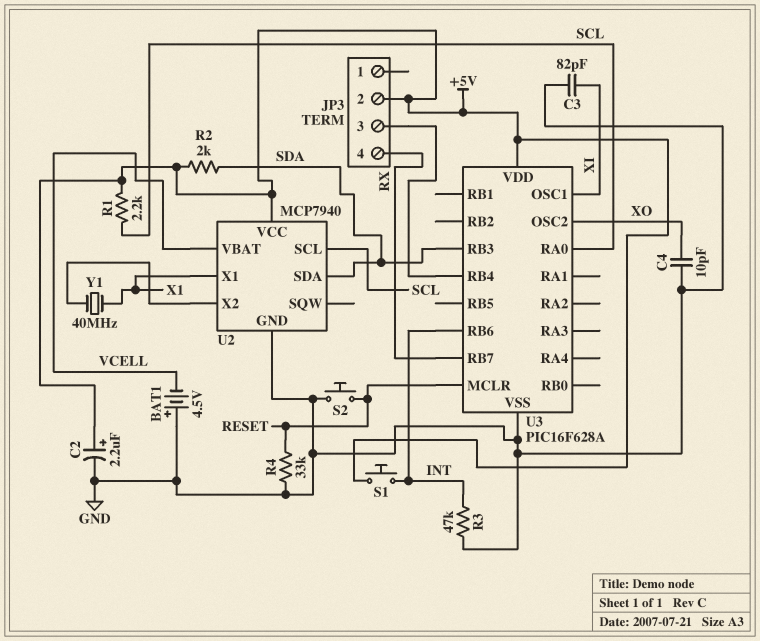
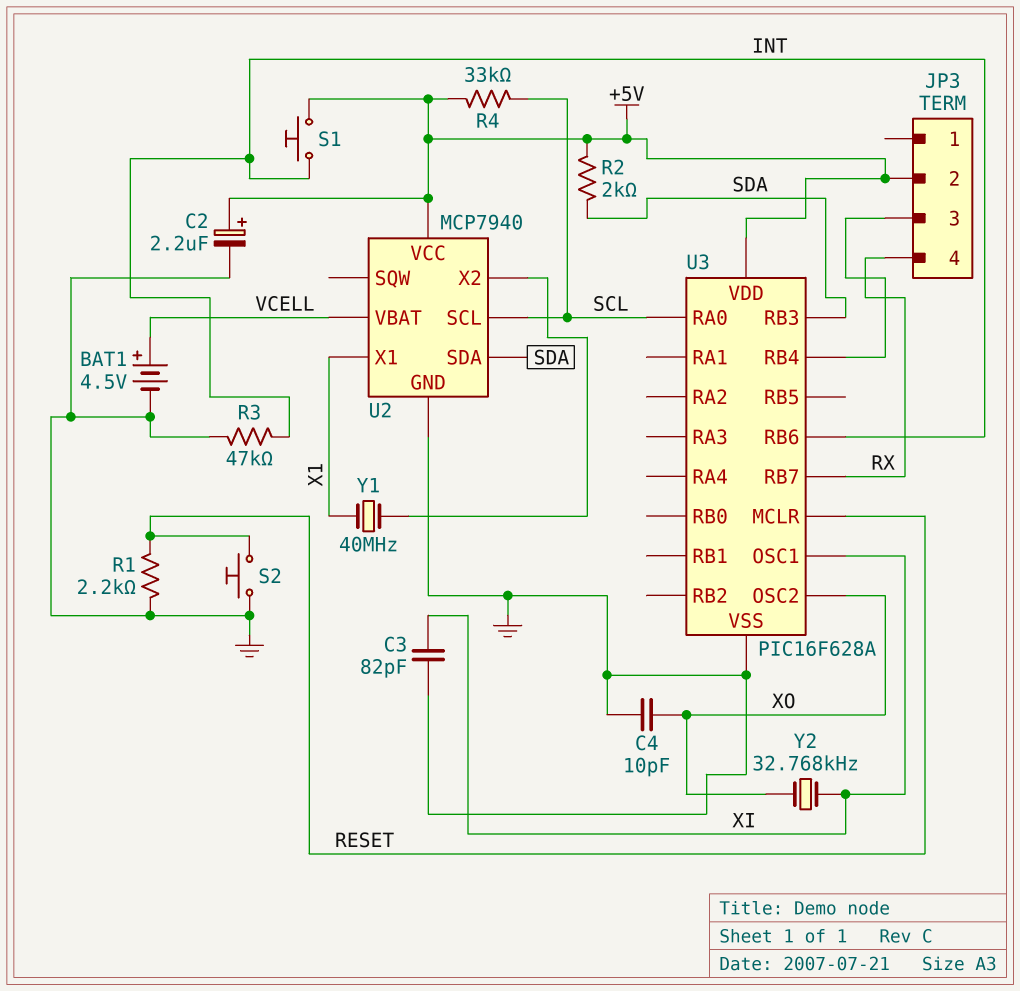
BAT1: 4.5V (plus GND, minus VCELL) -> 4.5V (plus VCELL, minus GND)
R1: 2.2k (+5V, SCL) -> 2.2k (GND, RESET)
R4: 33k (GND, RESET) -> 33k (+5V, SCL)
Y2: none -> 32.768kHz (XI, XO)

